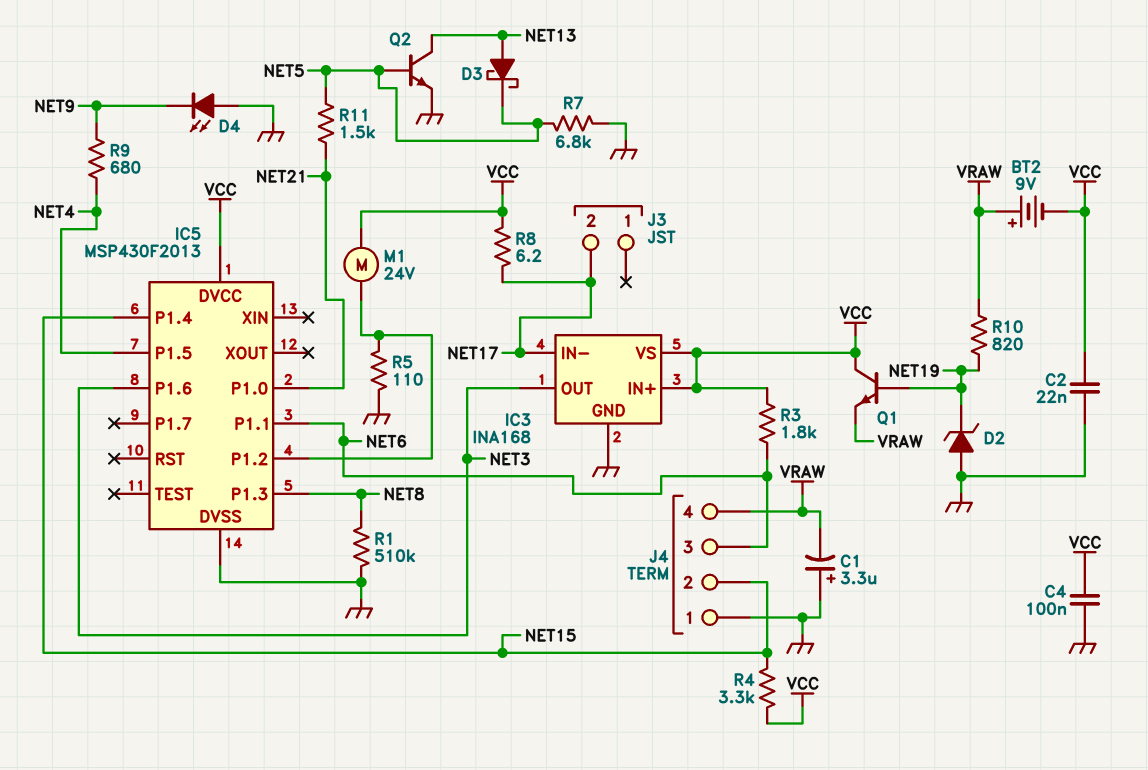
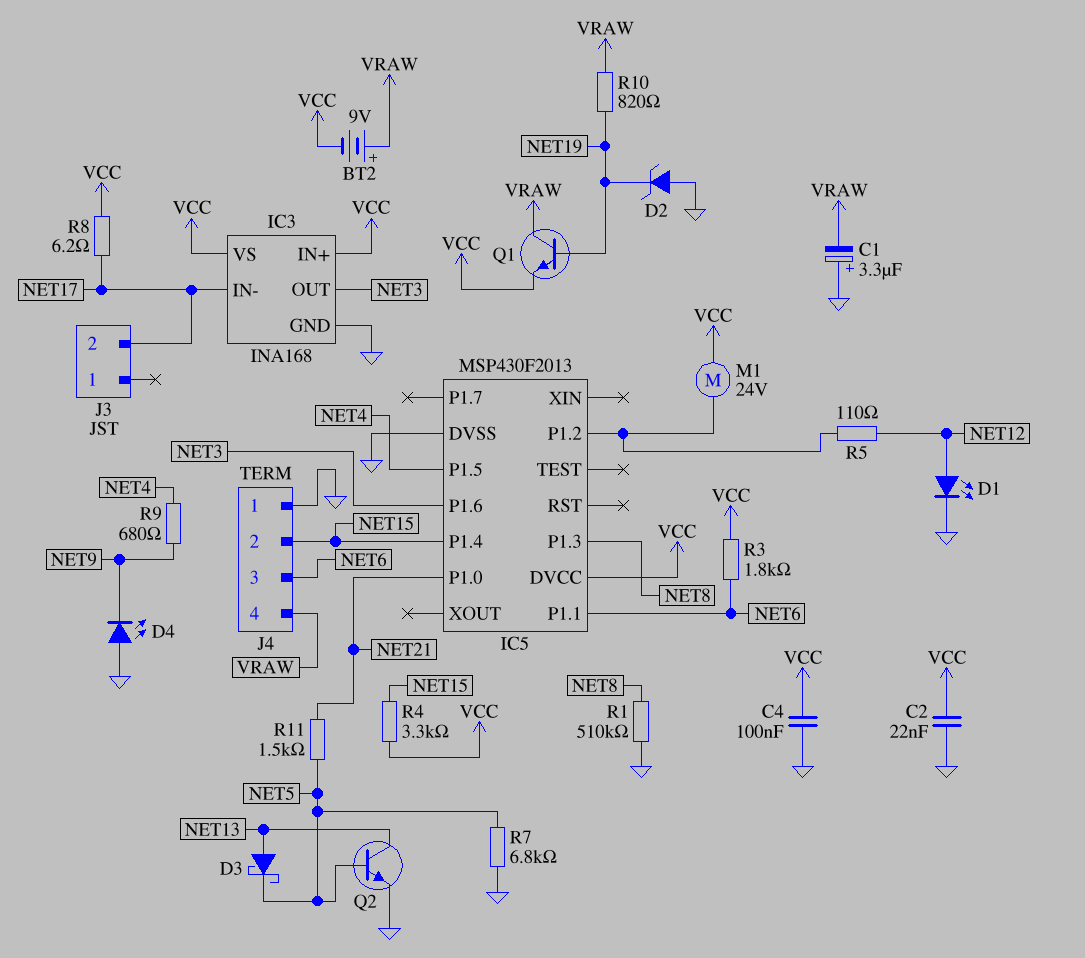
D1: none -> LED (A NET12, K GND)
Q1: NPN (B NET19, C VCC, E VRAW) -> NPN (B NET19, C VRAW, E VCC)
R5: 110 (GND, IC5/P1.2) -> 110 (IC5/P1.2, NET12)

